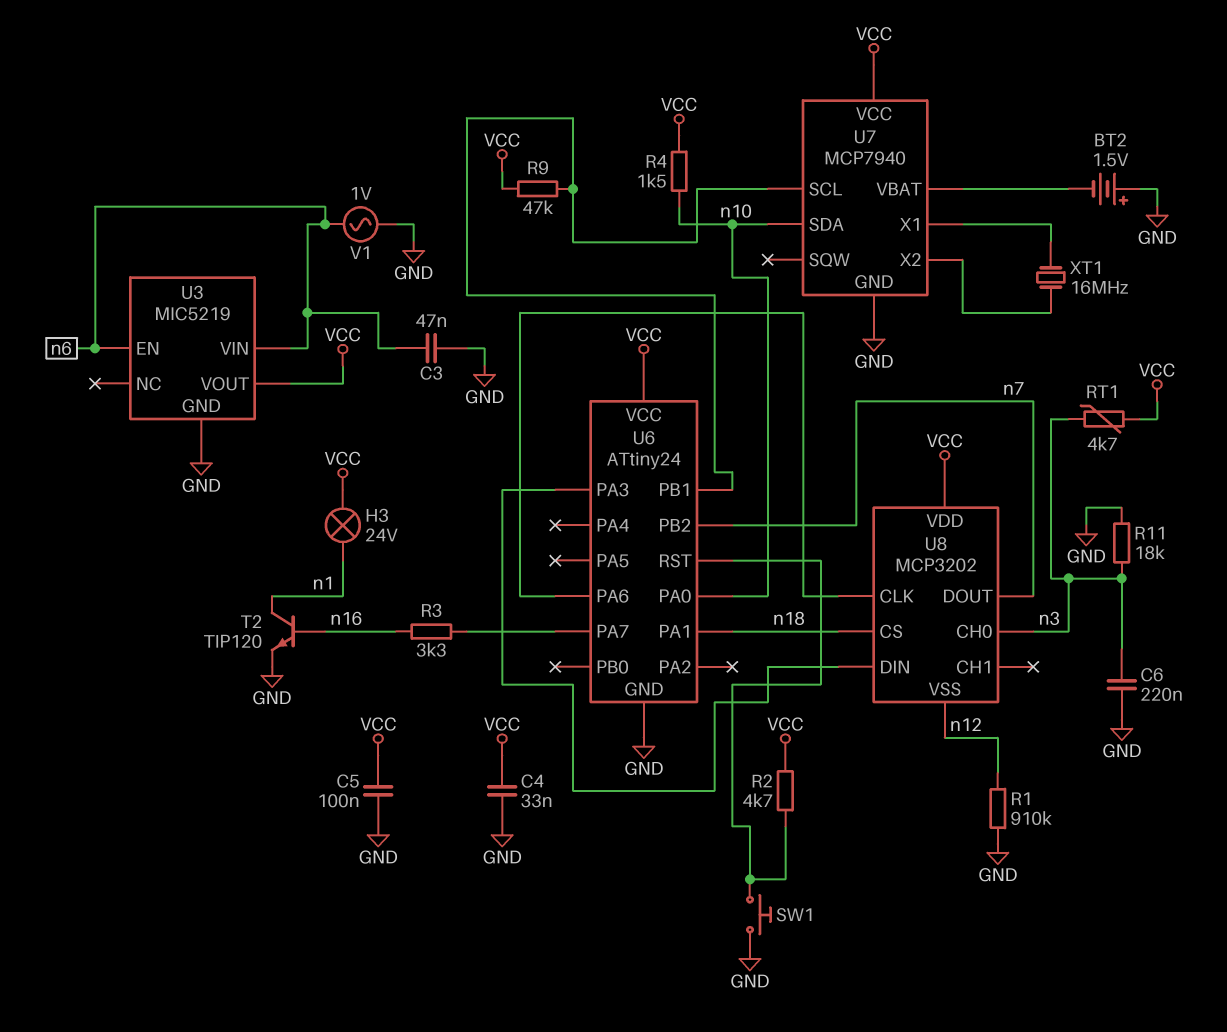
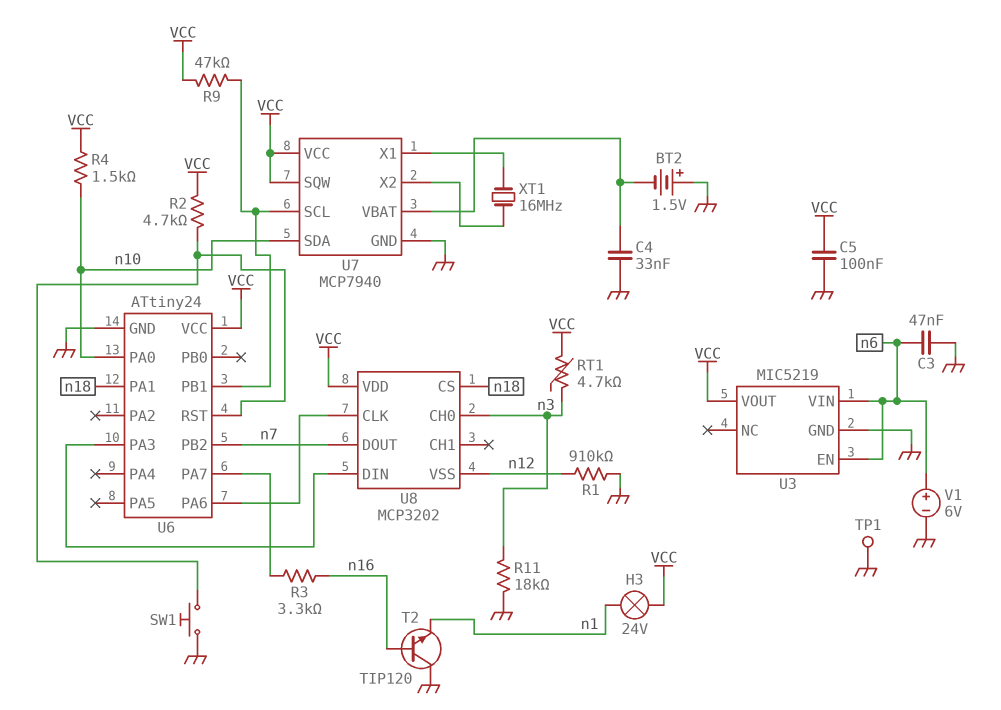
C4: 33nF (GND, VCC) -> 33nF (GND, U7/VBAT)
C6: 220nF (GND, n3) -> none
T2: NPN TIP120 (B n16, C n1, E GND) -> NPN TIP120 (B n16, C GND, E n1)
TP1: none -> test point (GND)
U7 pin SQW: none -> VCC
V1: AC 1V (GND, n6) -> 6V (plus n6, minus GND)

